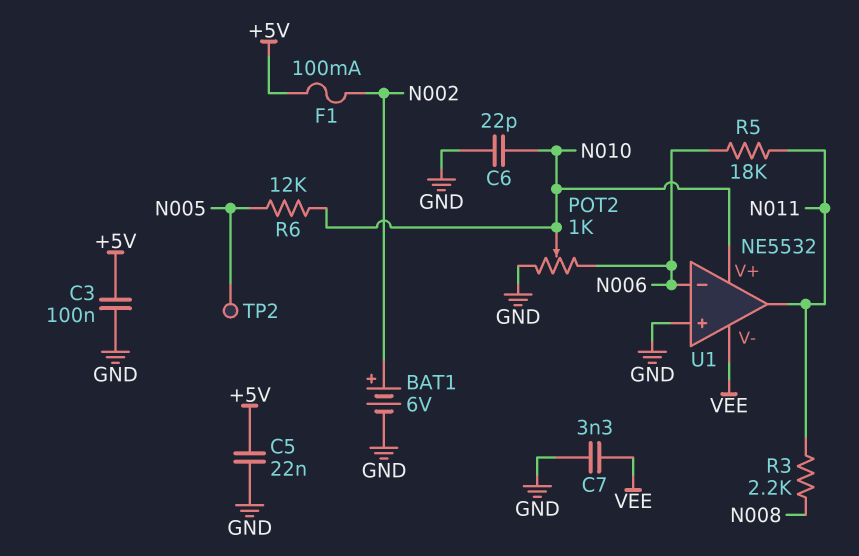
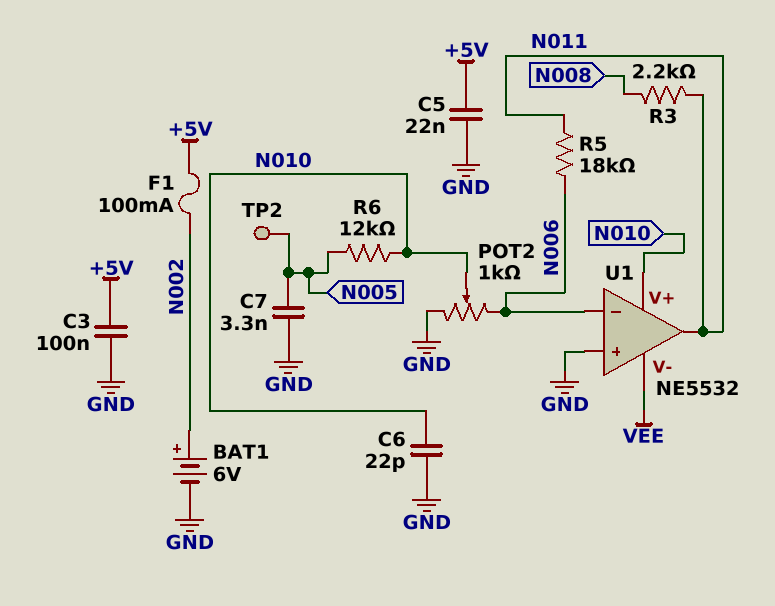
C7: 3.3nF (GND, VEE) -> 3.3nF (GND, N005)

